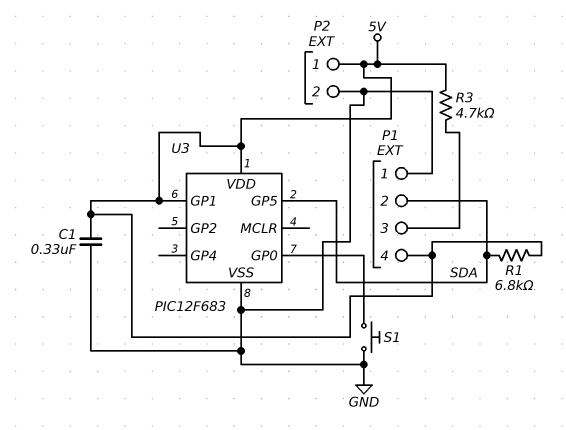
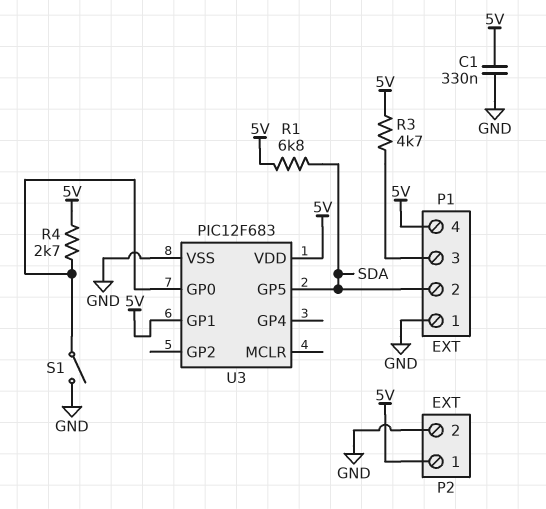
R4: none -> 2.7k (5V, U3/GP0)
S1: button (GND, U3/GP0) -> switch (GND, U3/GP0)

